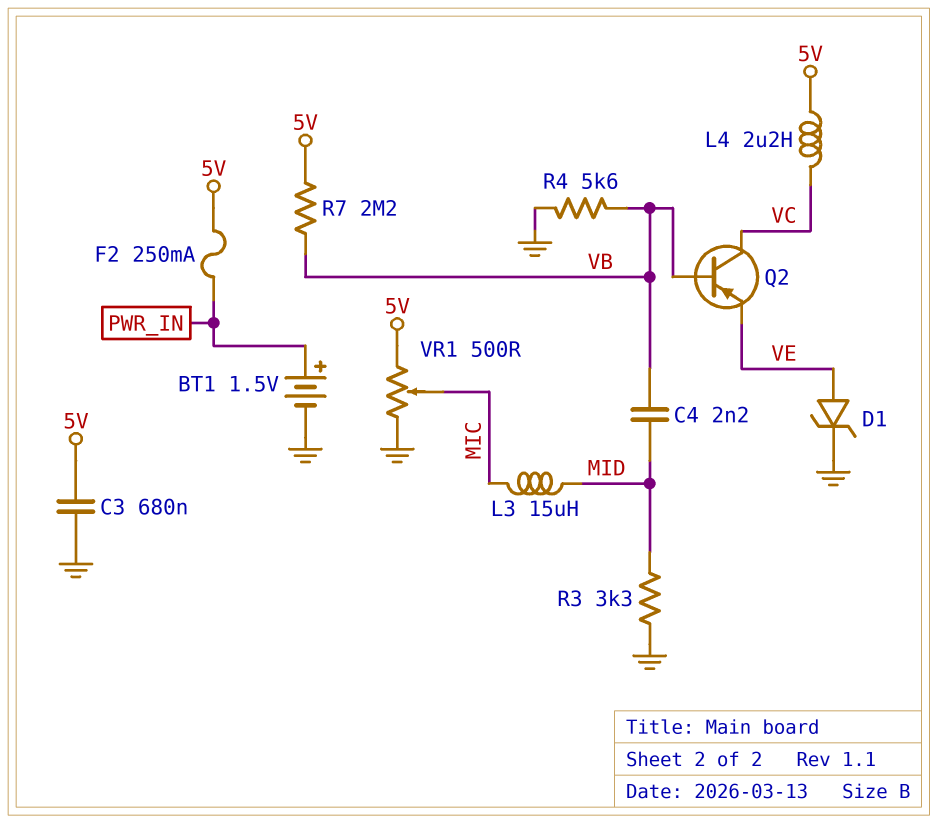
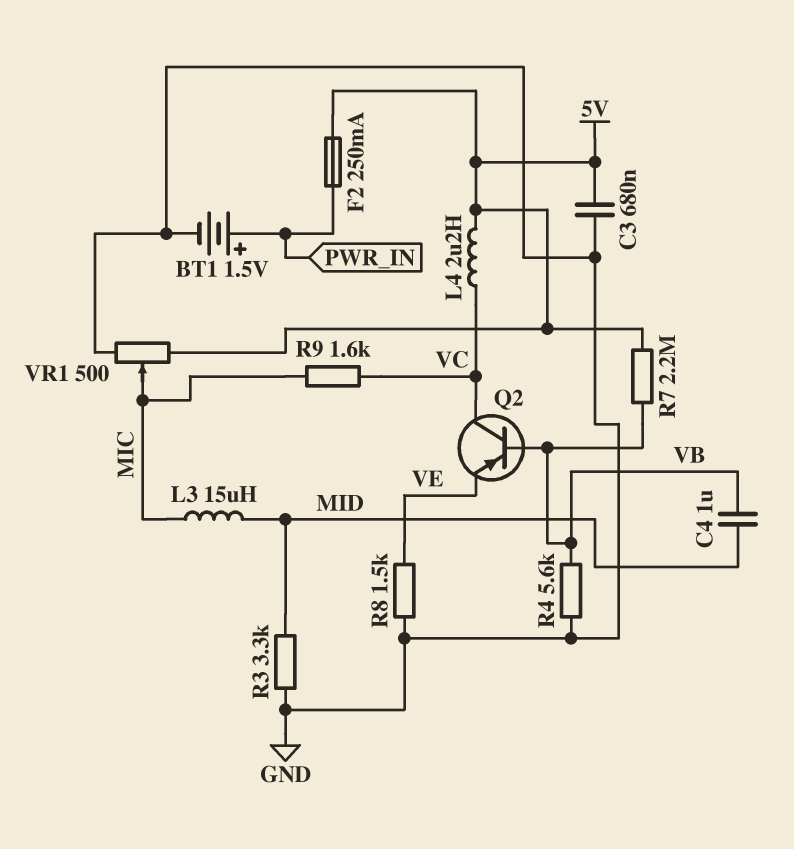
C4: 2.2nF (MID, VB) -> 1uF (MID, VB)
D1: zener (A VE, K GND) -> none
R8: none -> 1.5k (GND, VE)
R9: none -> 1.6k (MIC, VC)

